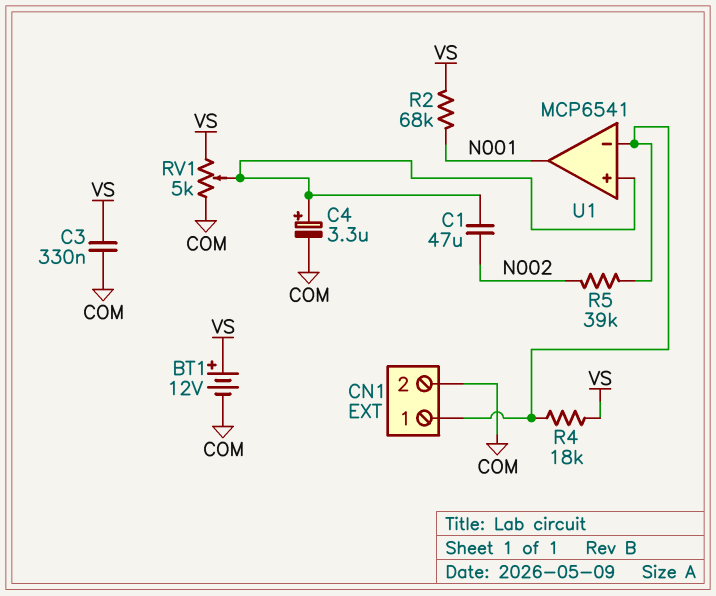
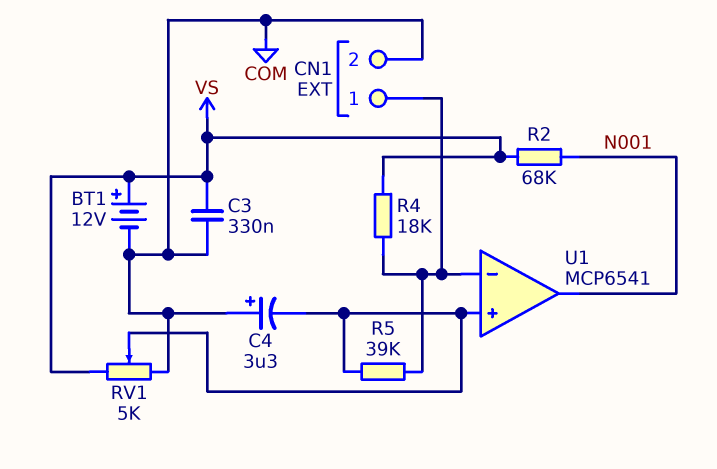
C1: 47uF (N002, U1/in+) -> none
C4: 3.3uF (plus U1/in+, minus COM) -> 3.3uF (plus COM, minus U1/in+)
R5: 39k (CN1/1, N002) -> 39k (CN1/1, U1/in+)

